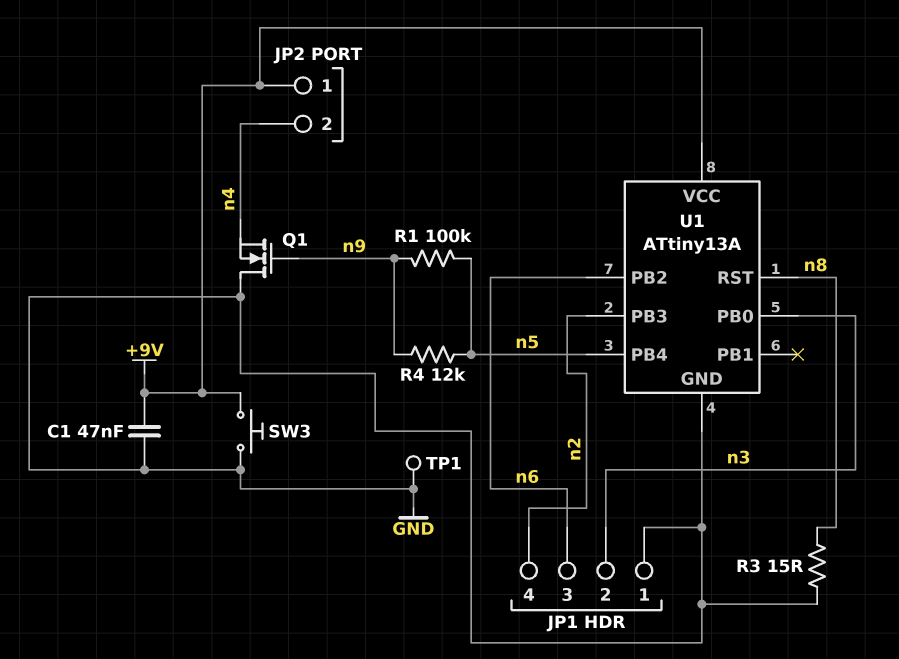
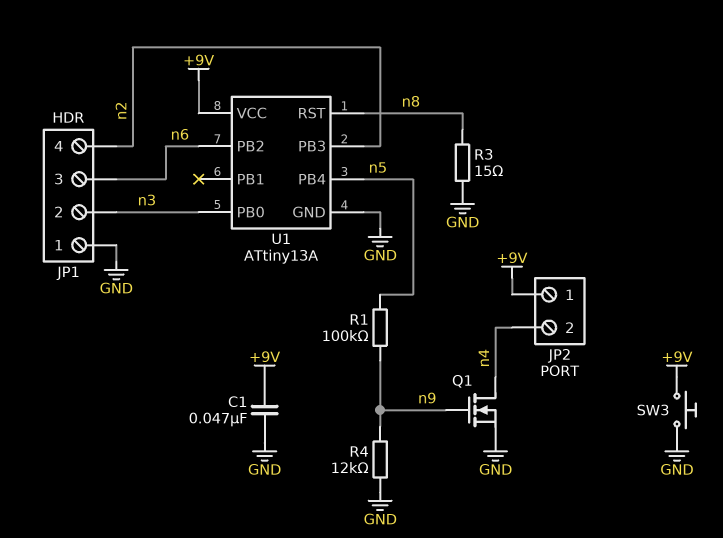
Q1: NMOS (G n9, D GND, S n4) -> NMOS (G n9, D n4, S GND)
R4: 12k (n5, n9) -> 12k (GND, n9)
TP1: test point (GND) -> none

